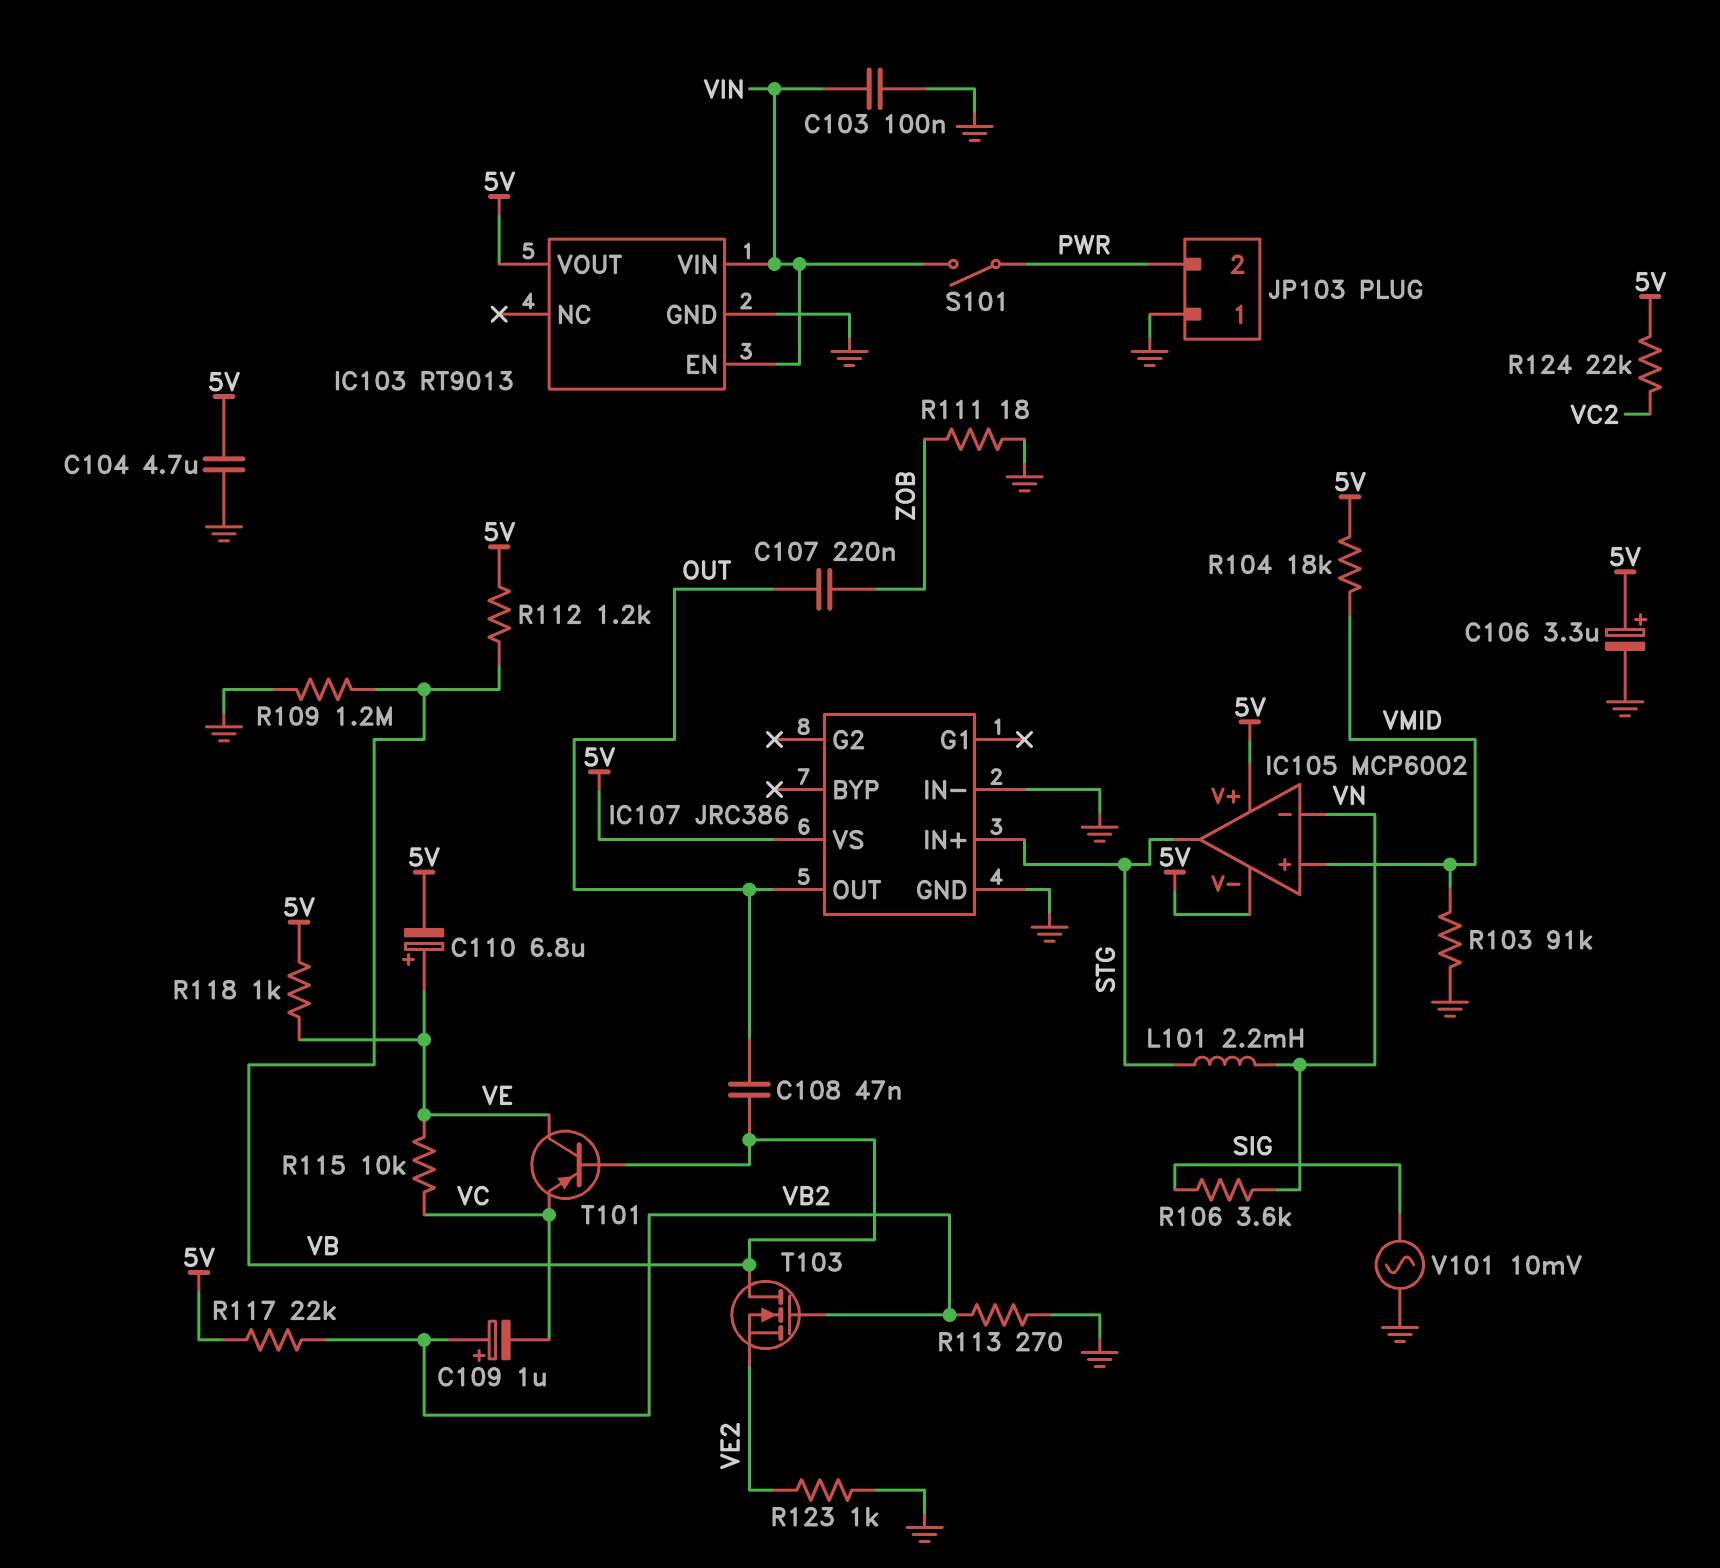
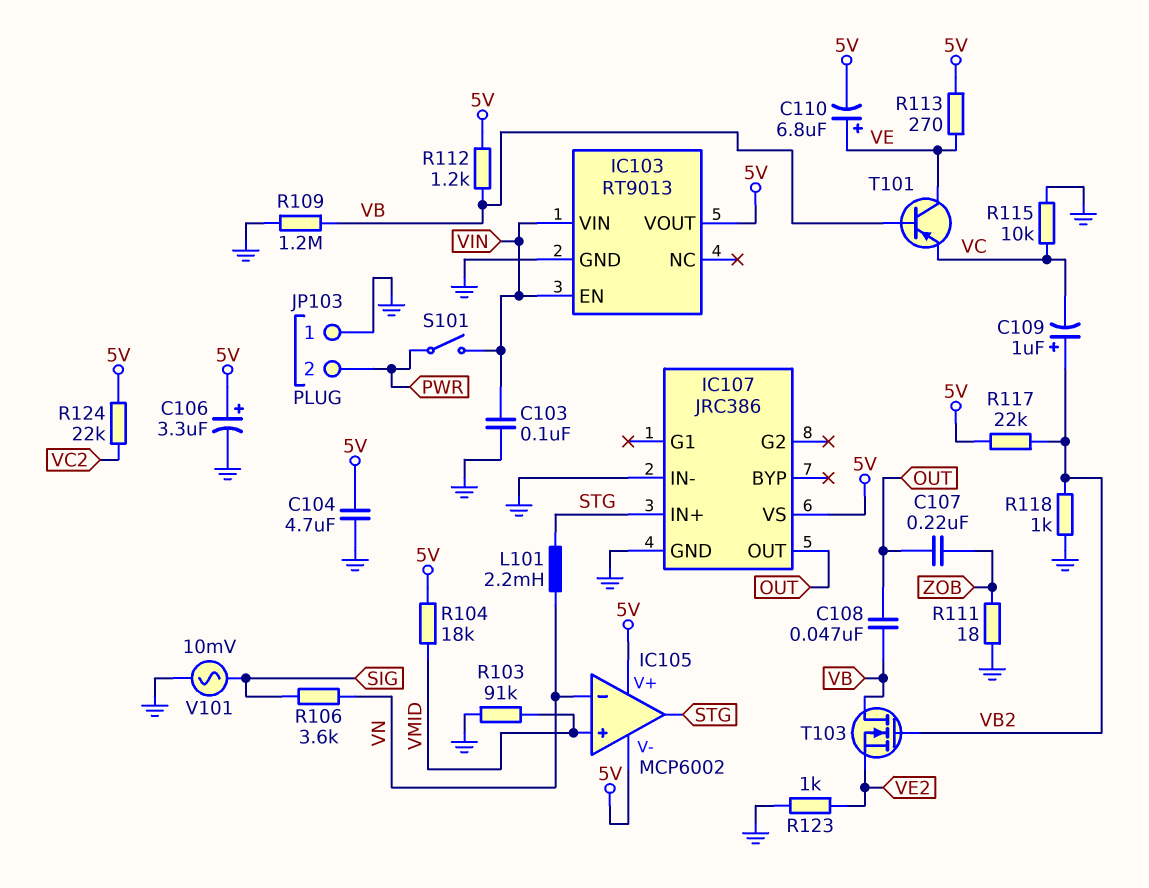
R113: 270 (GND, VB2) -> 270 (5V, VE)
R115: 10k (VC, VE) -> 10k (GND, VC)
R118: 1k (5V, VE) -> 1k (GND, VB2)

